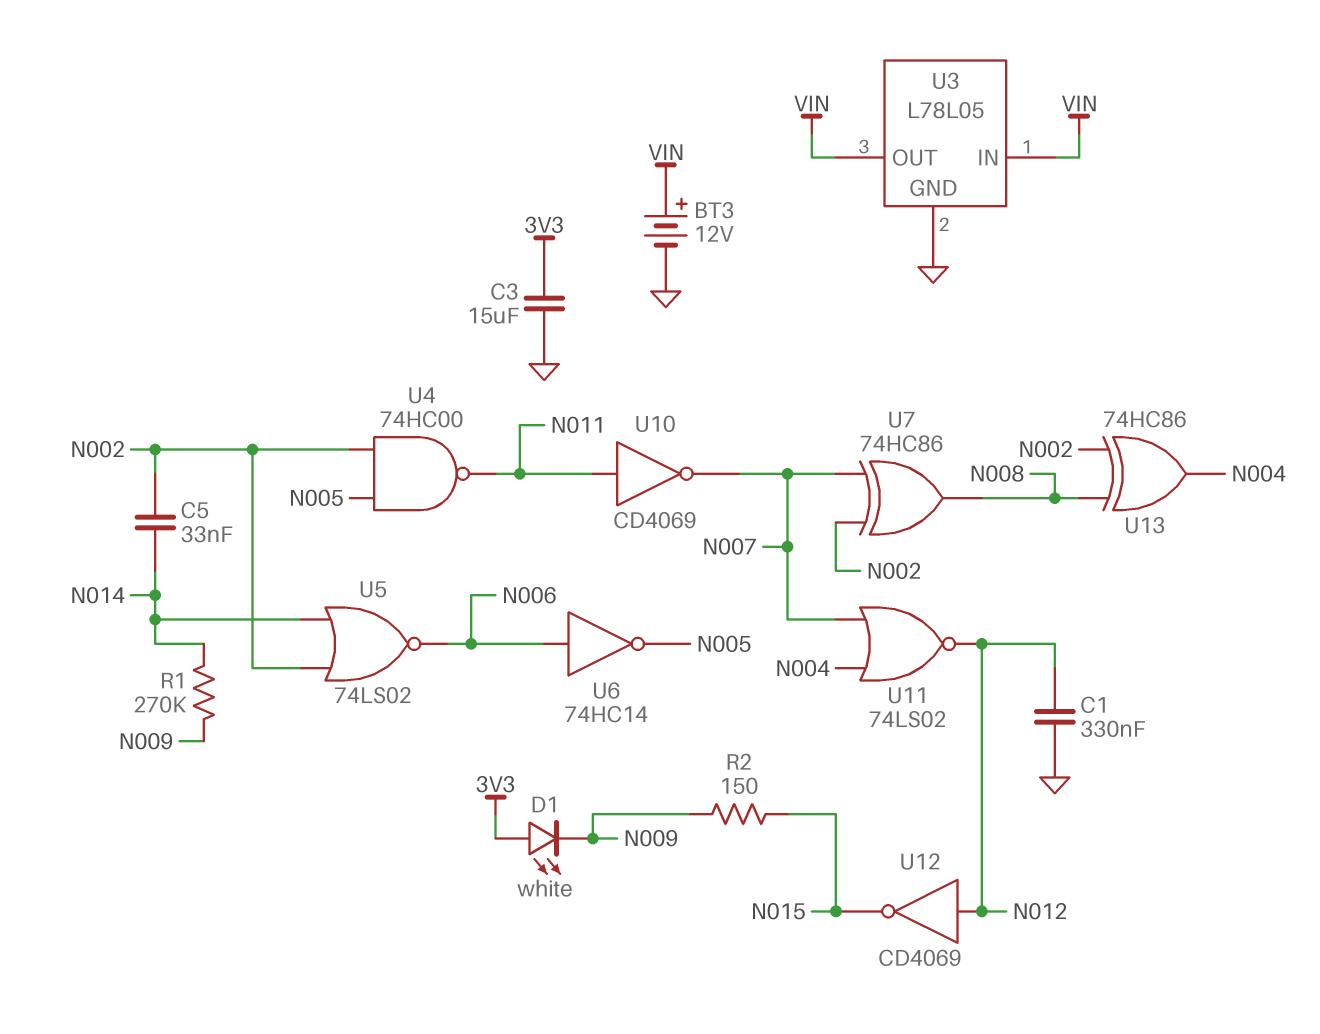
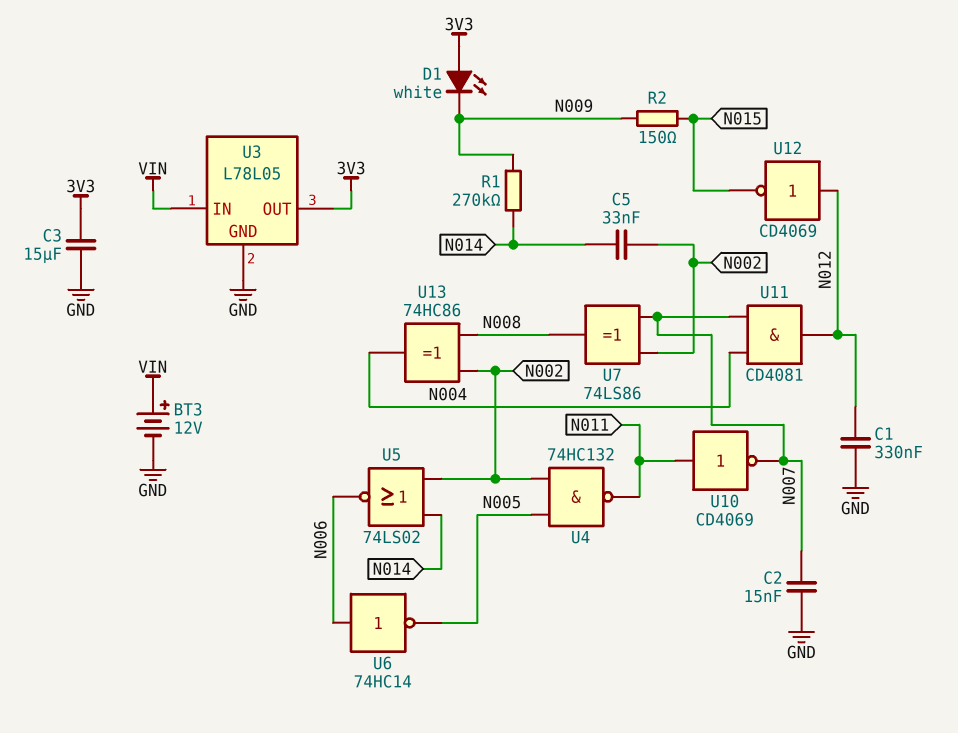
C2: none -> 15nF (GND, N007)
U3 pin OUT: VIN -> 3V3
U4: NAND 74HC00 (in N002, in N005, out N011) -> NAND 74HC132 (in N002, in N005, out N011)
U7: XOR 74HC86 (in N002, in N007, out N008) -> XOR 74LS86 (in N002, in N007, out N008)
U11: NOR 74LS02 (in N004, in N007, out N012) -> AND CD4081 (in N004, in N007, out N012)

